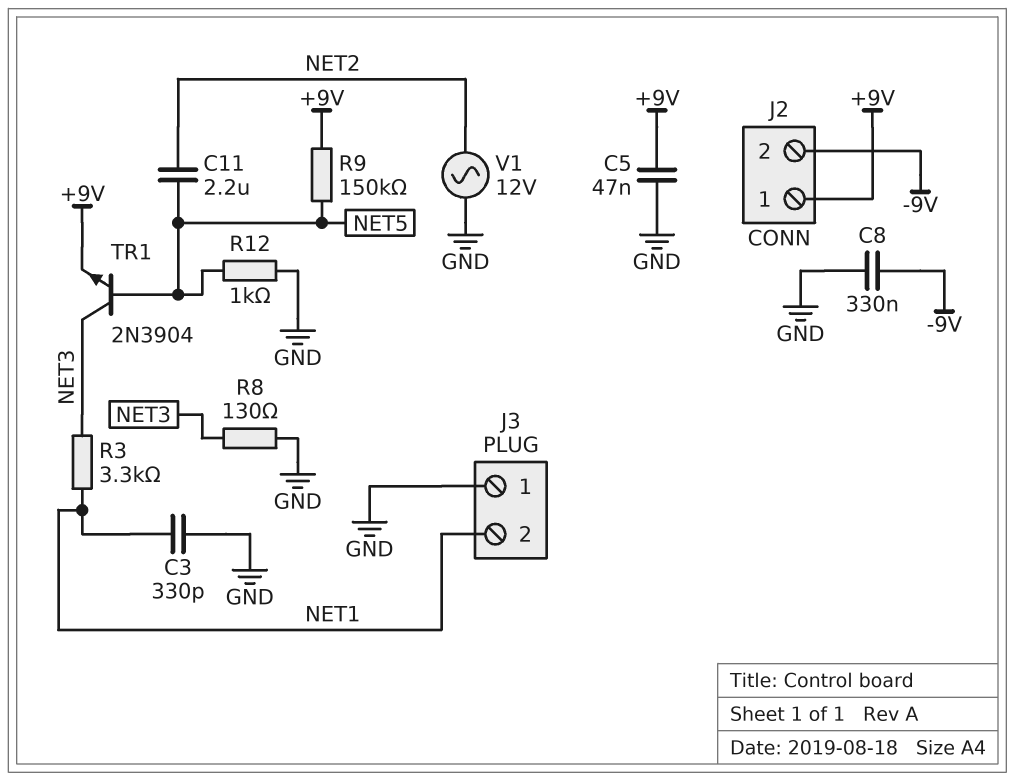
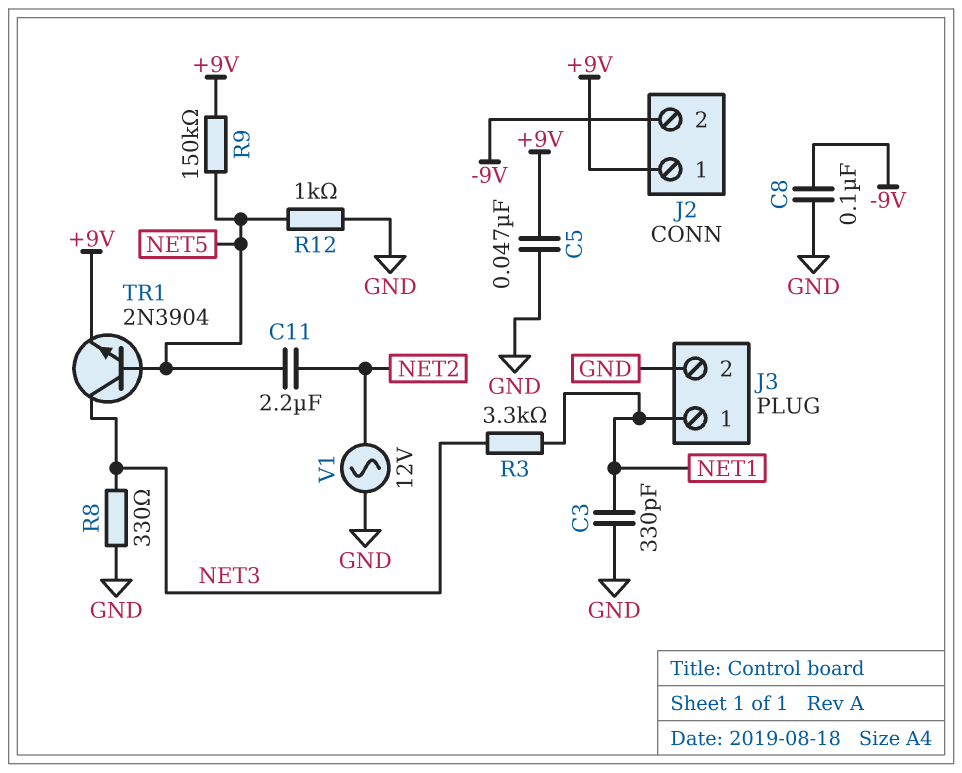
C8: 330nF (-9V, GND) -> 100nF (-9V, GND)
J3 pin 1: GND -> NET1
J3 pin 2: NET1 -> GND
R8: 130 (GND, NET3) -> 330 (GND, NET3)

